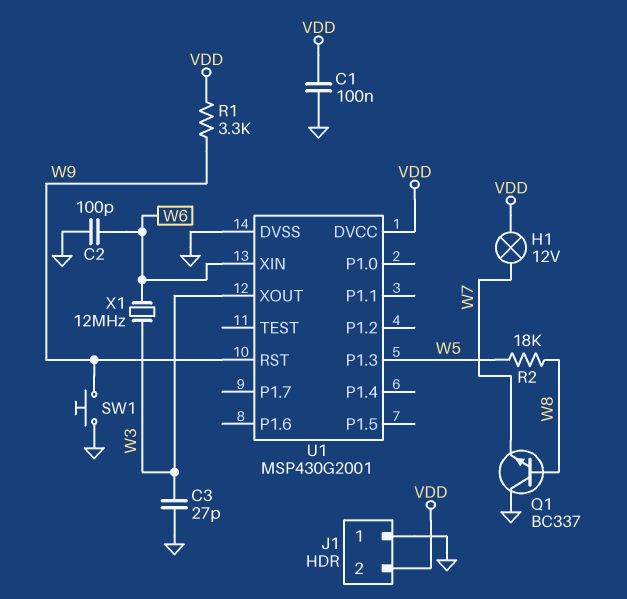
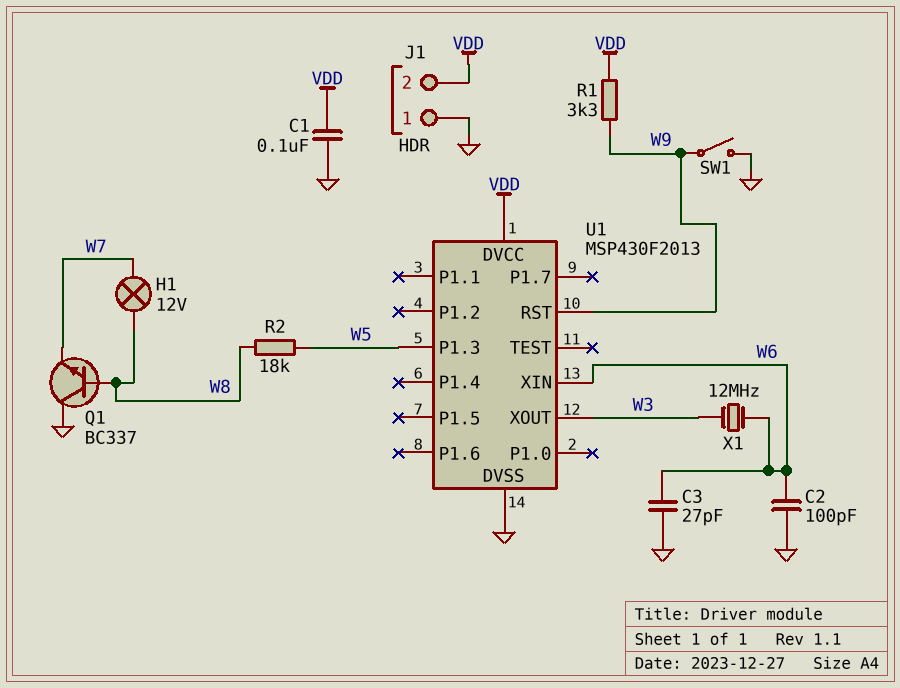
C3: 27pF (GND, W3) -> 27pF (GND, W6)
H1: lamp 12V (VDD, W7) -> lamp 12V (W7, W8)
SW1: button (GND, W9) -> switch (GND, W9)
U1: MSP430G2001 -> MSP430F2013

